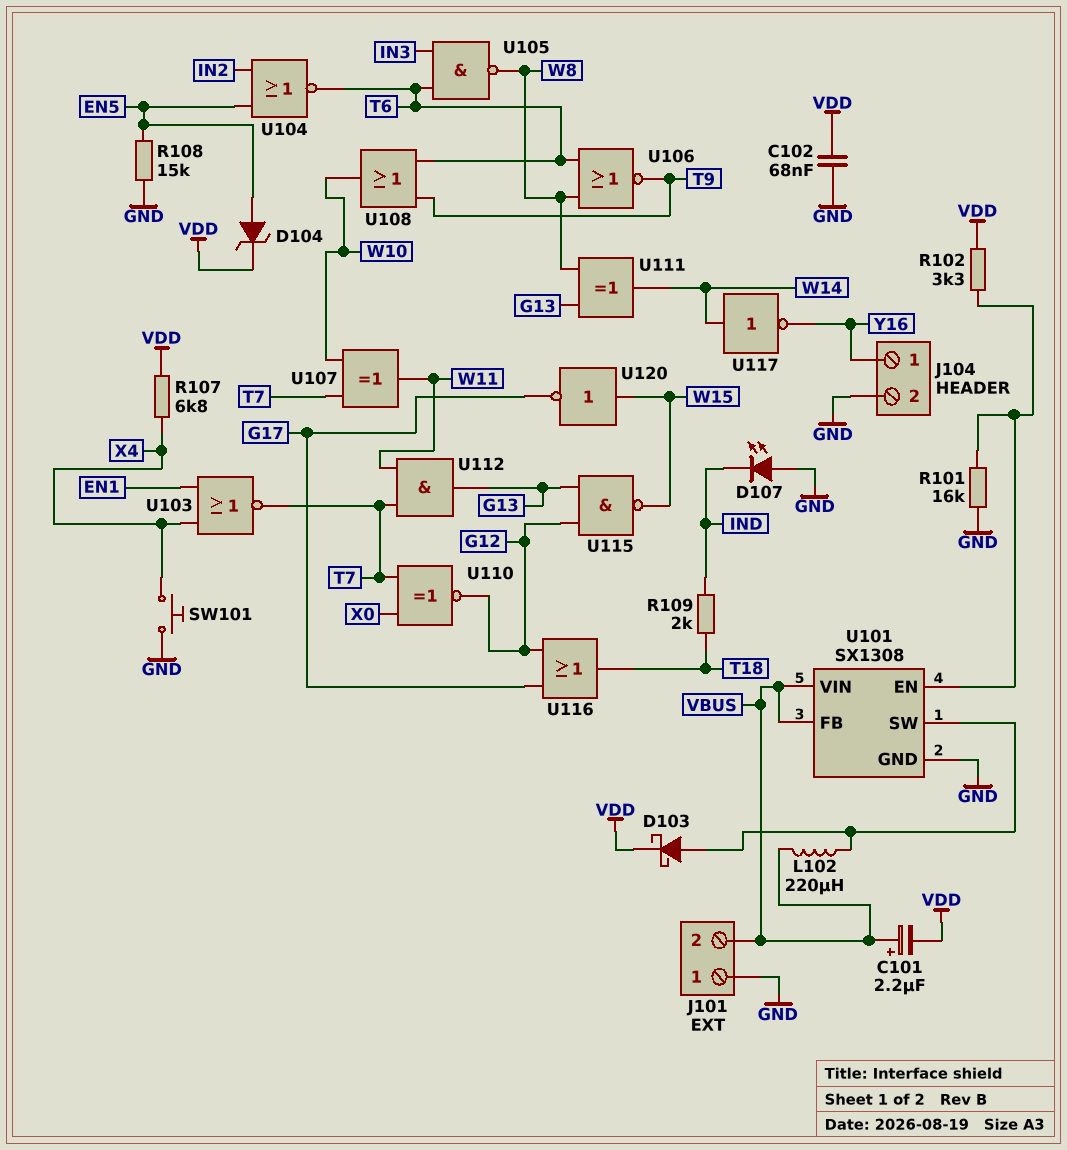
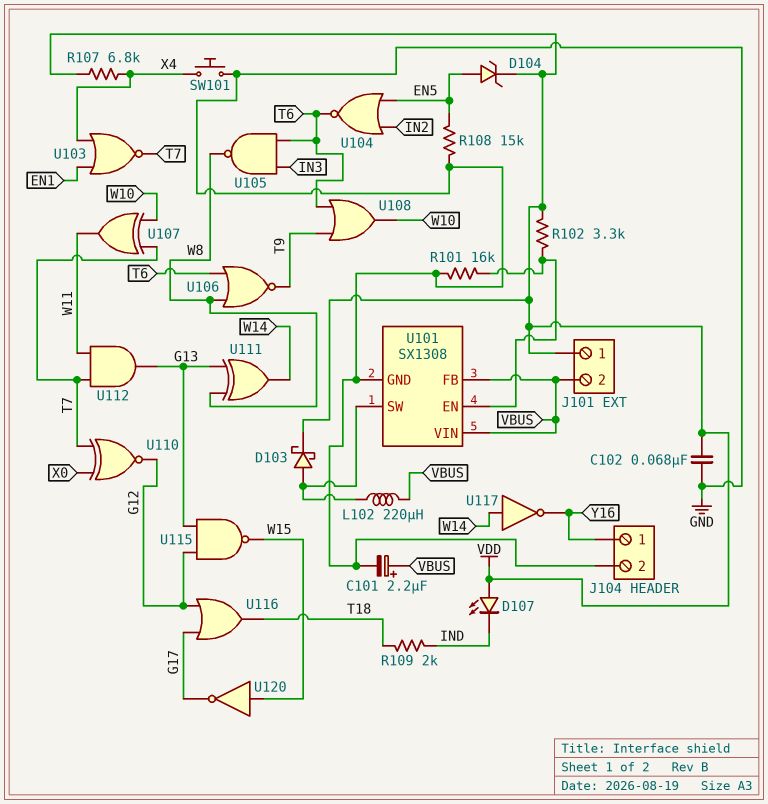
C101: 2.2uF (plus VBUS, minus VDD) -> 2.2uF (plus VBUS, minus GND)
D107: LED (A GND, K IND) -> LED (A VDD, K IND)
J101 pin 1: GND -> VDD

